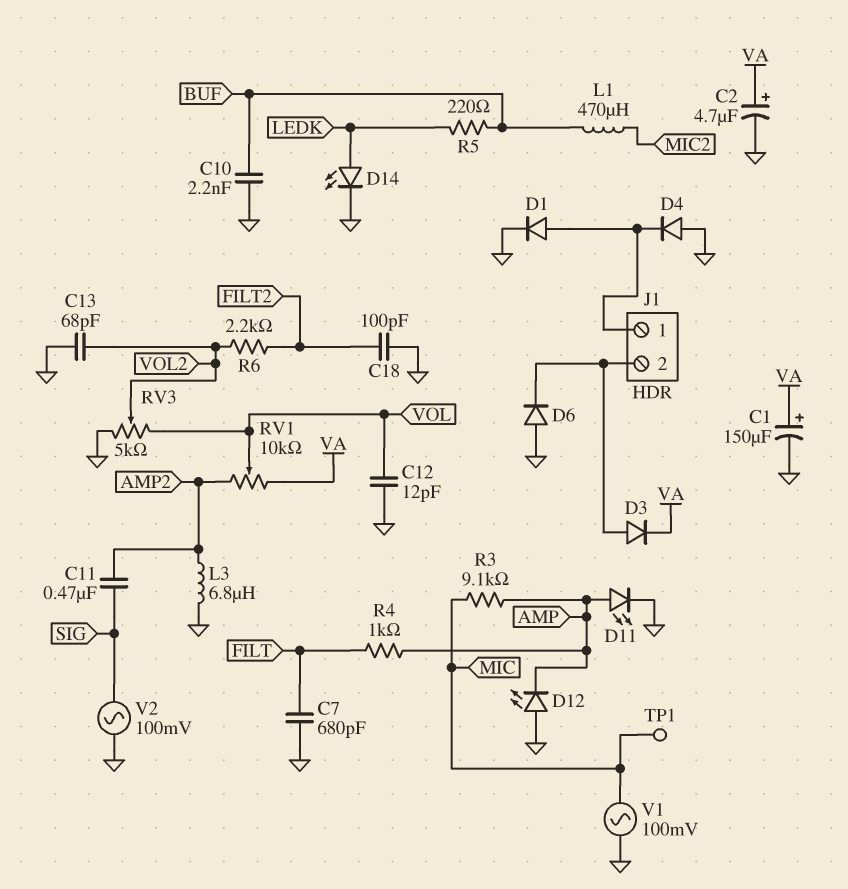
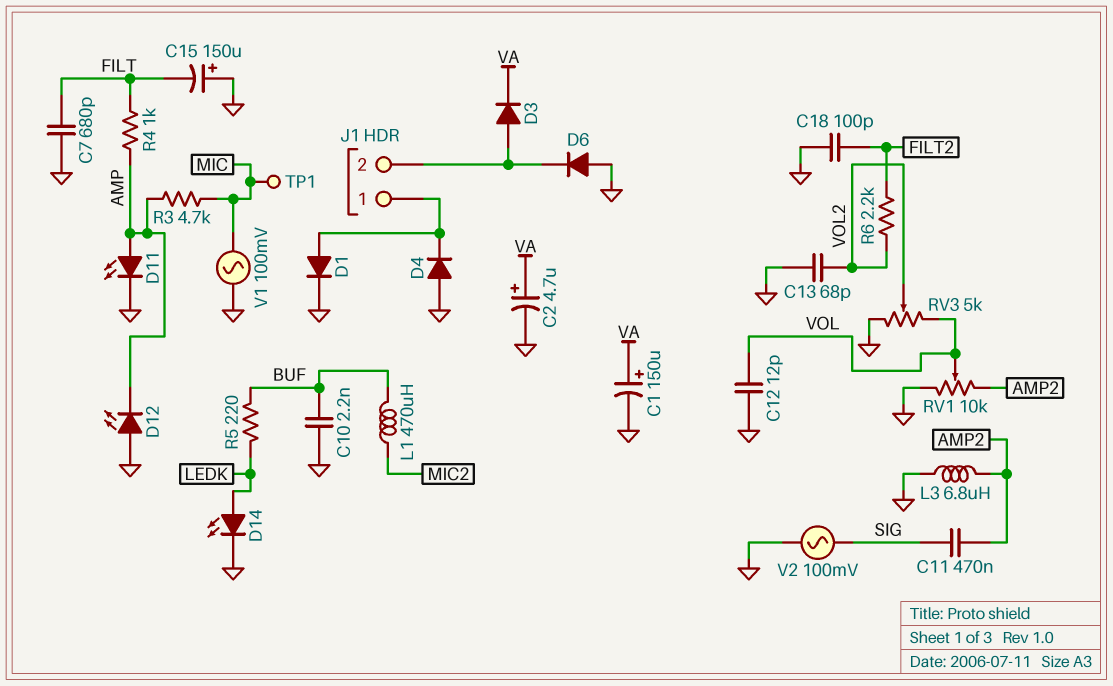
C15: none -> 150uF (plus GND, minus FILT)
R3: 9.1k (AMP, MIC) -> 4.7k (AMP, MIC)
RV1: 10k (AMP2, VA, wiper VOL) -> 10k (AMP2, GND, wiper VOL)

